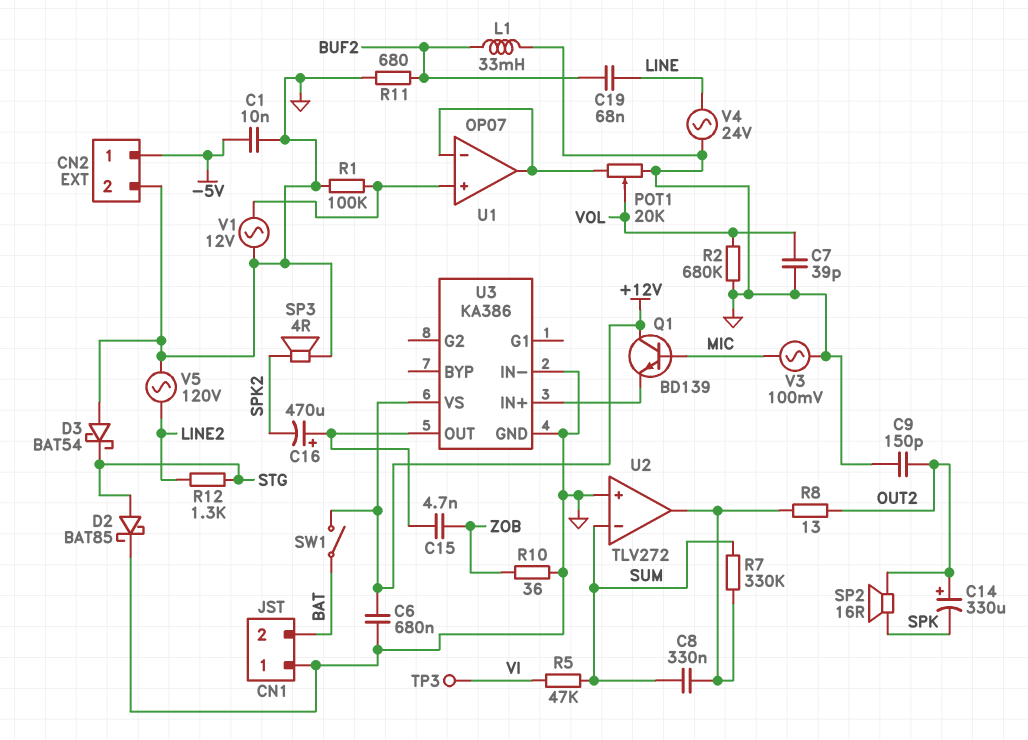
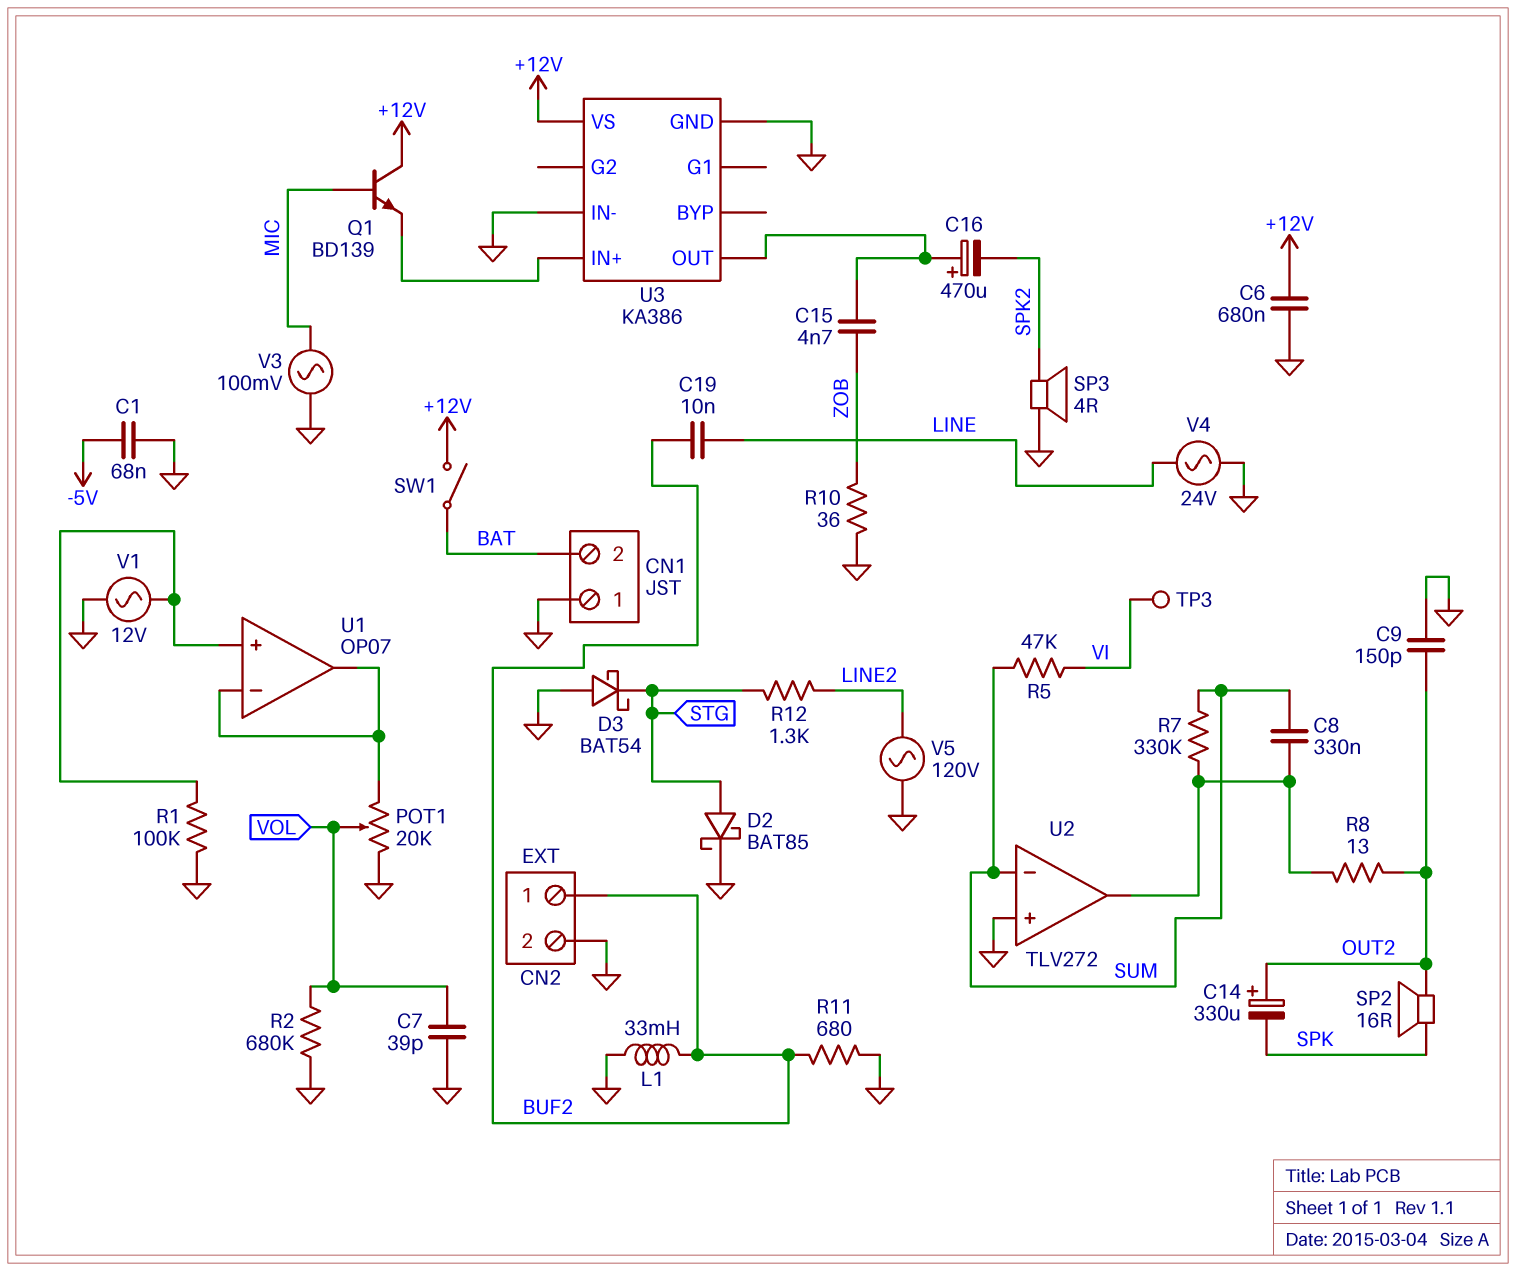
C1: 10nF (-5V, GND) -> 68nF (-5V, GND)
C19: 68nF (BUF2, LINE) -> 10nF (BUF2, LINE)
CN2 pin 1: -5V -> BUF2

